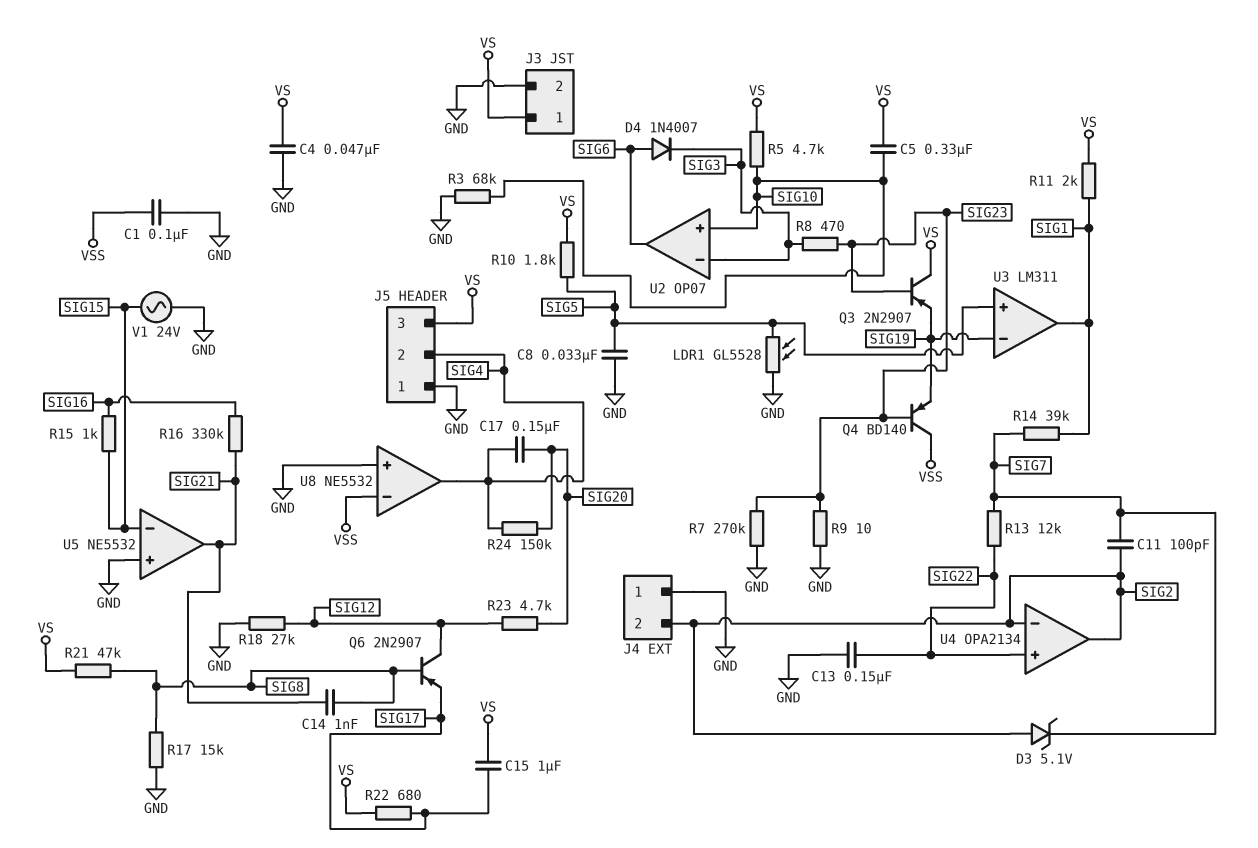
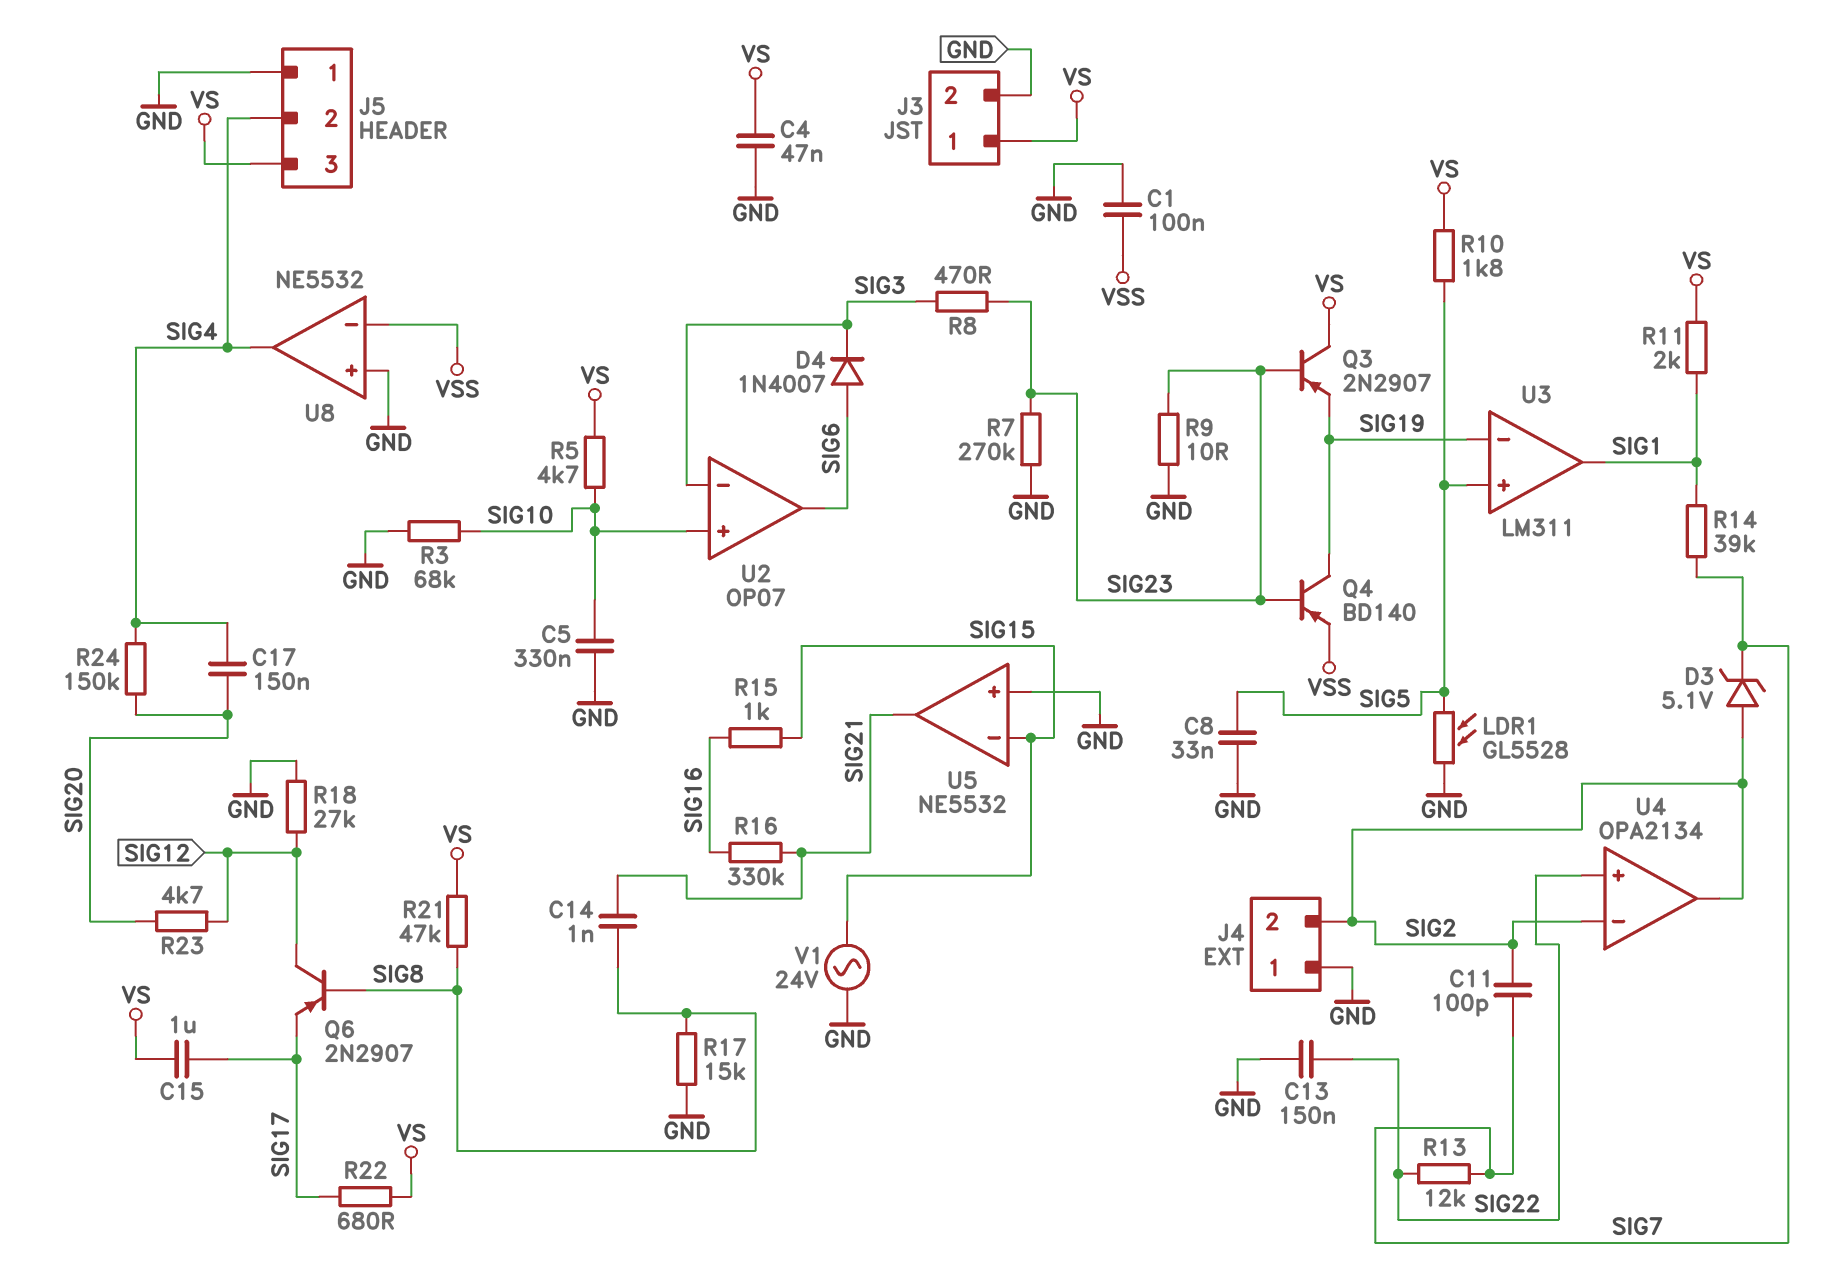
C5: 330nF (SIG10, VS) -> 330nF (GND, SIG10)
Q4: PNP BD140 (B SIG23, C VSS, E SIG19) -> PNP BD140 (B SIG23, C SIG19, E VSS)

